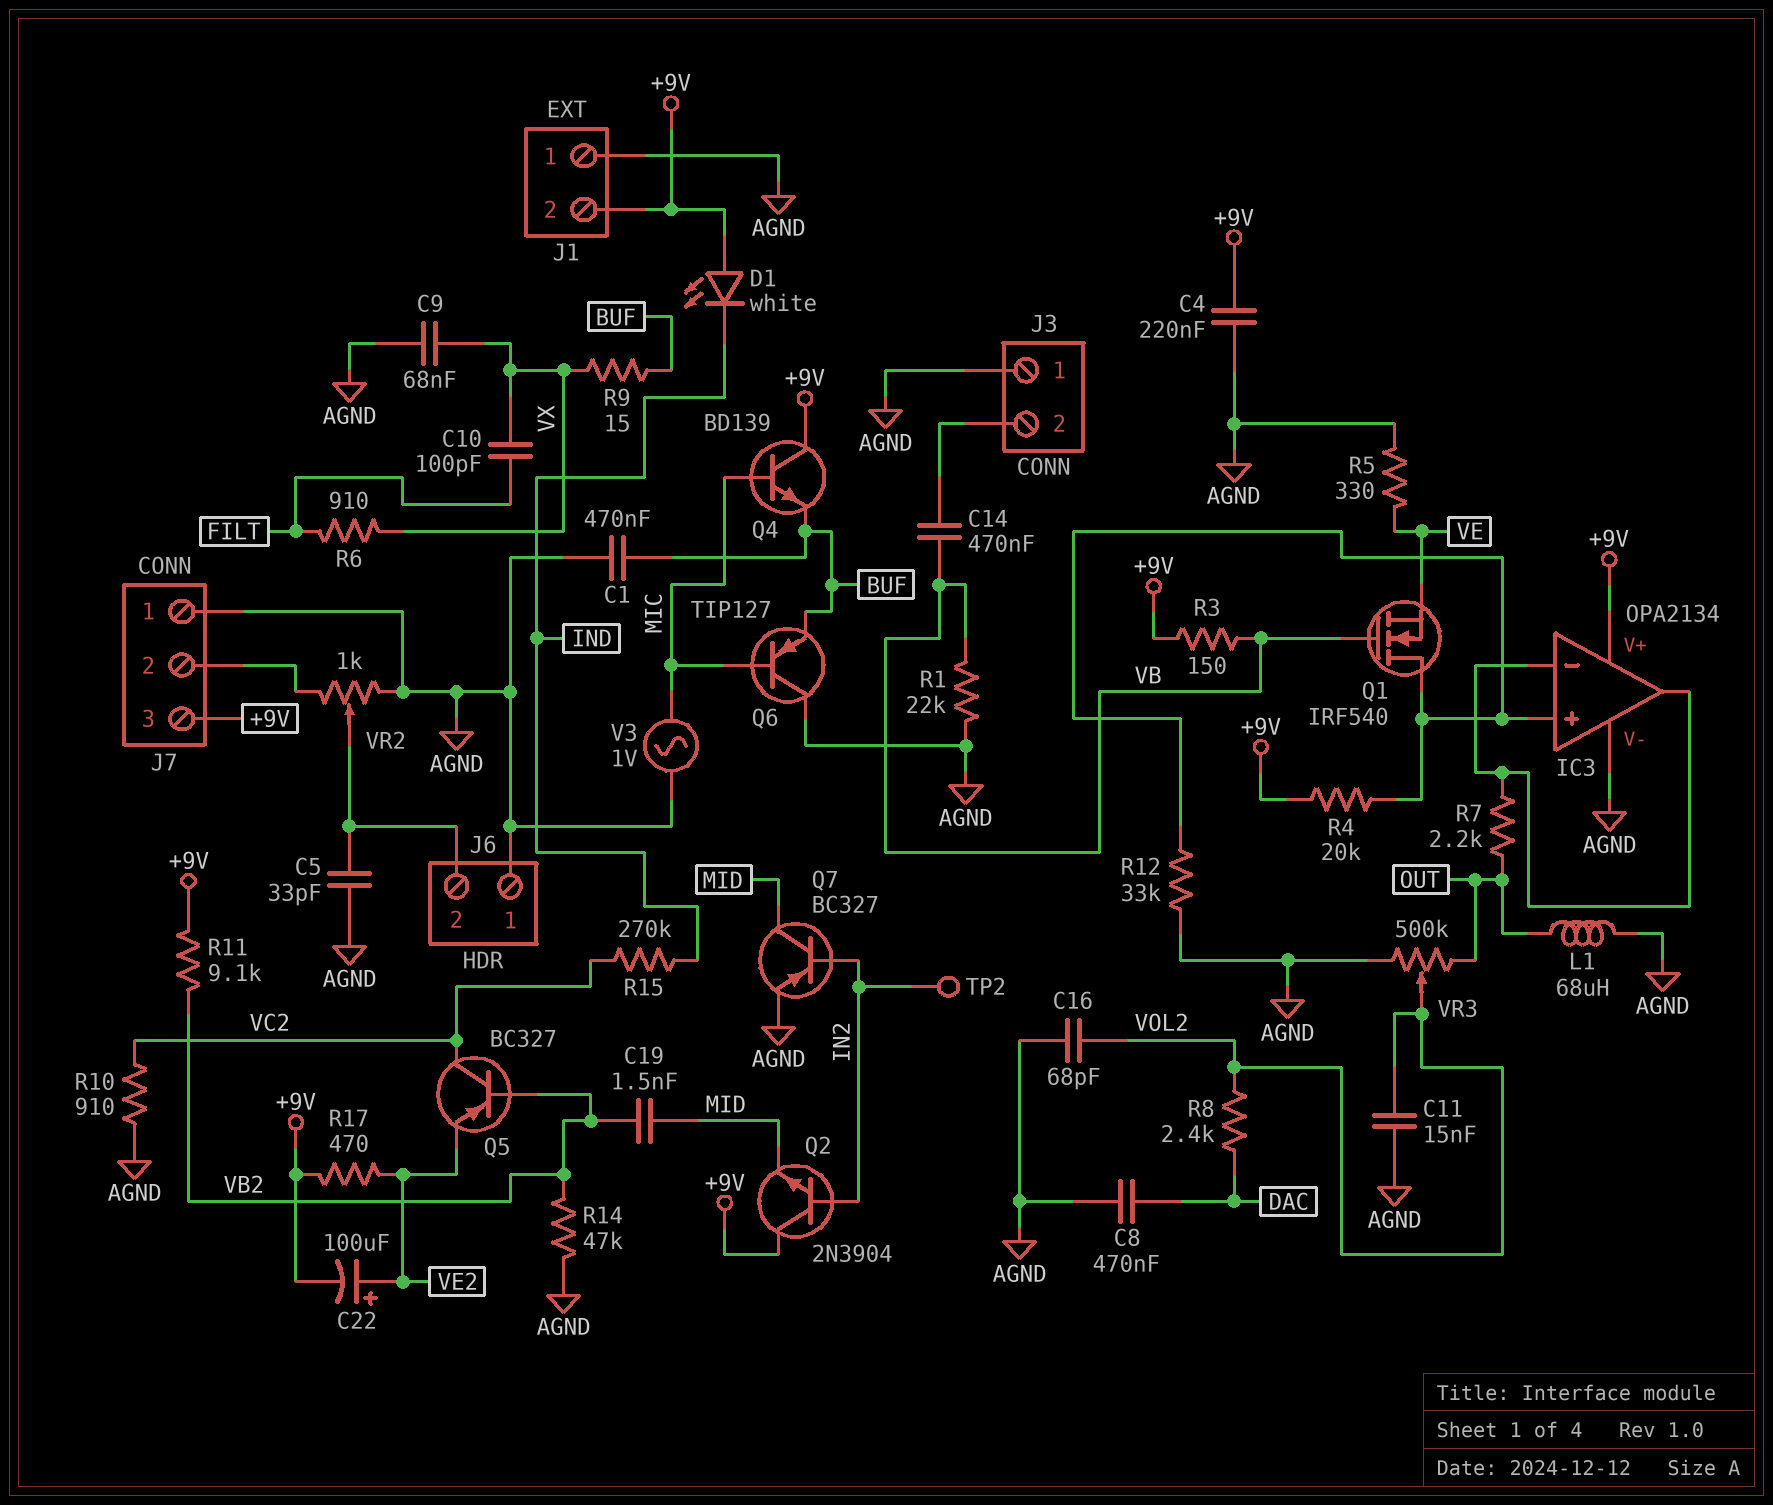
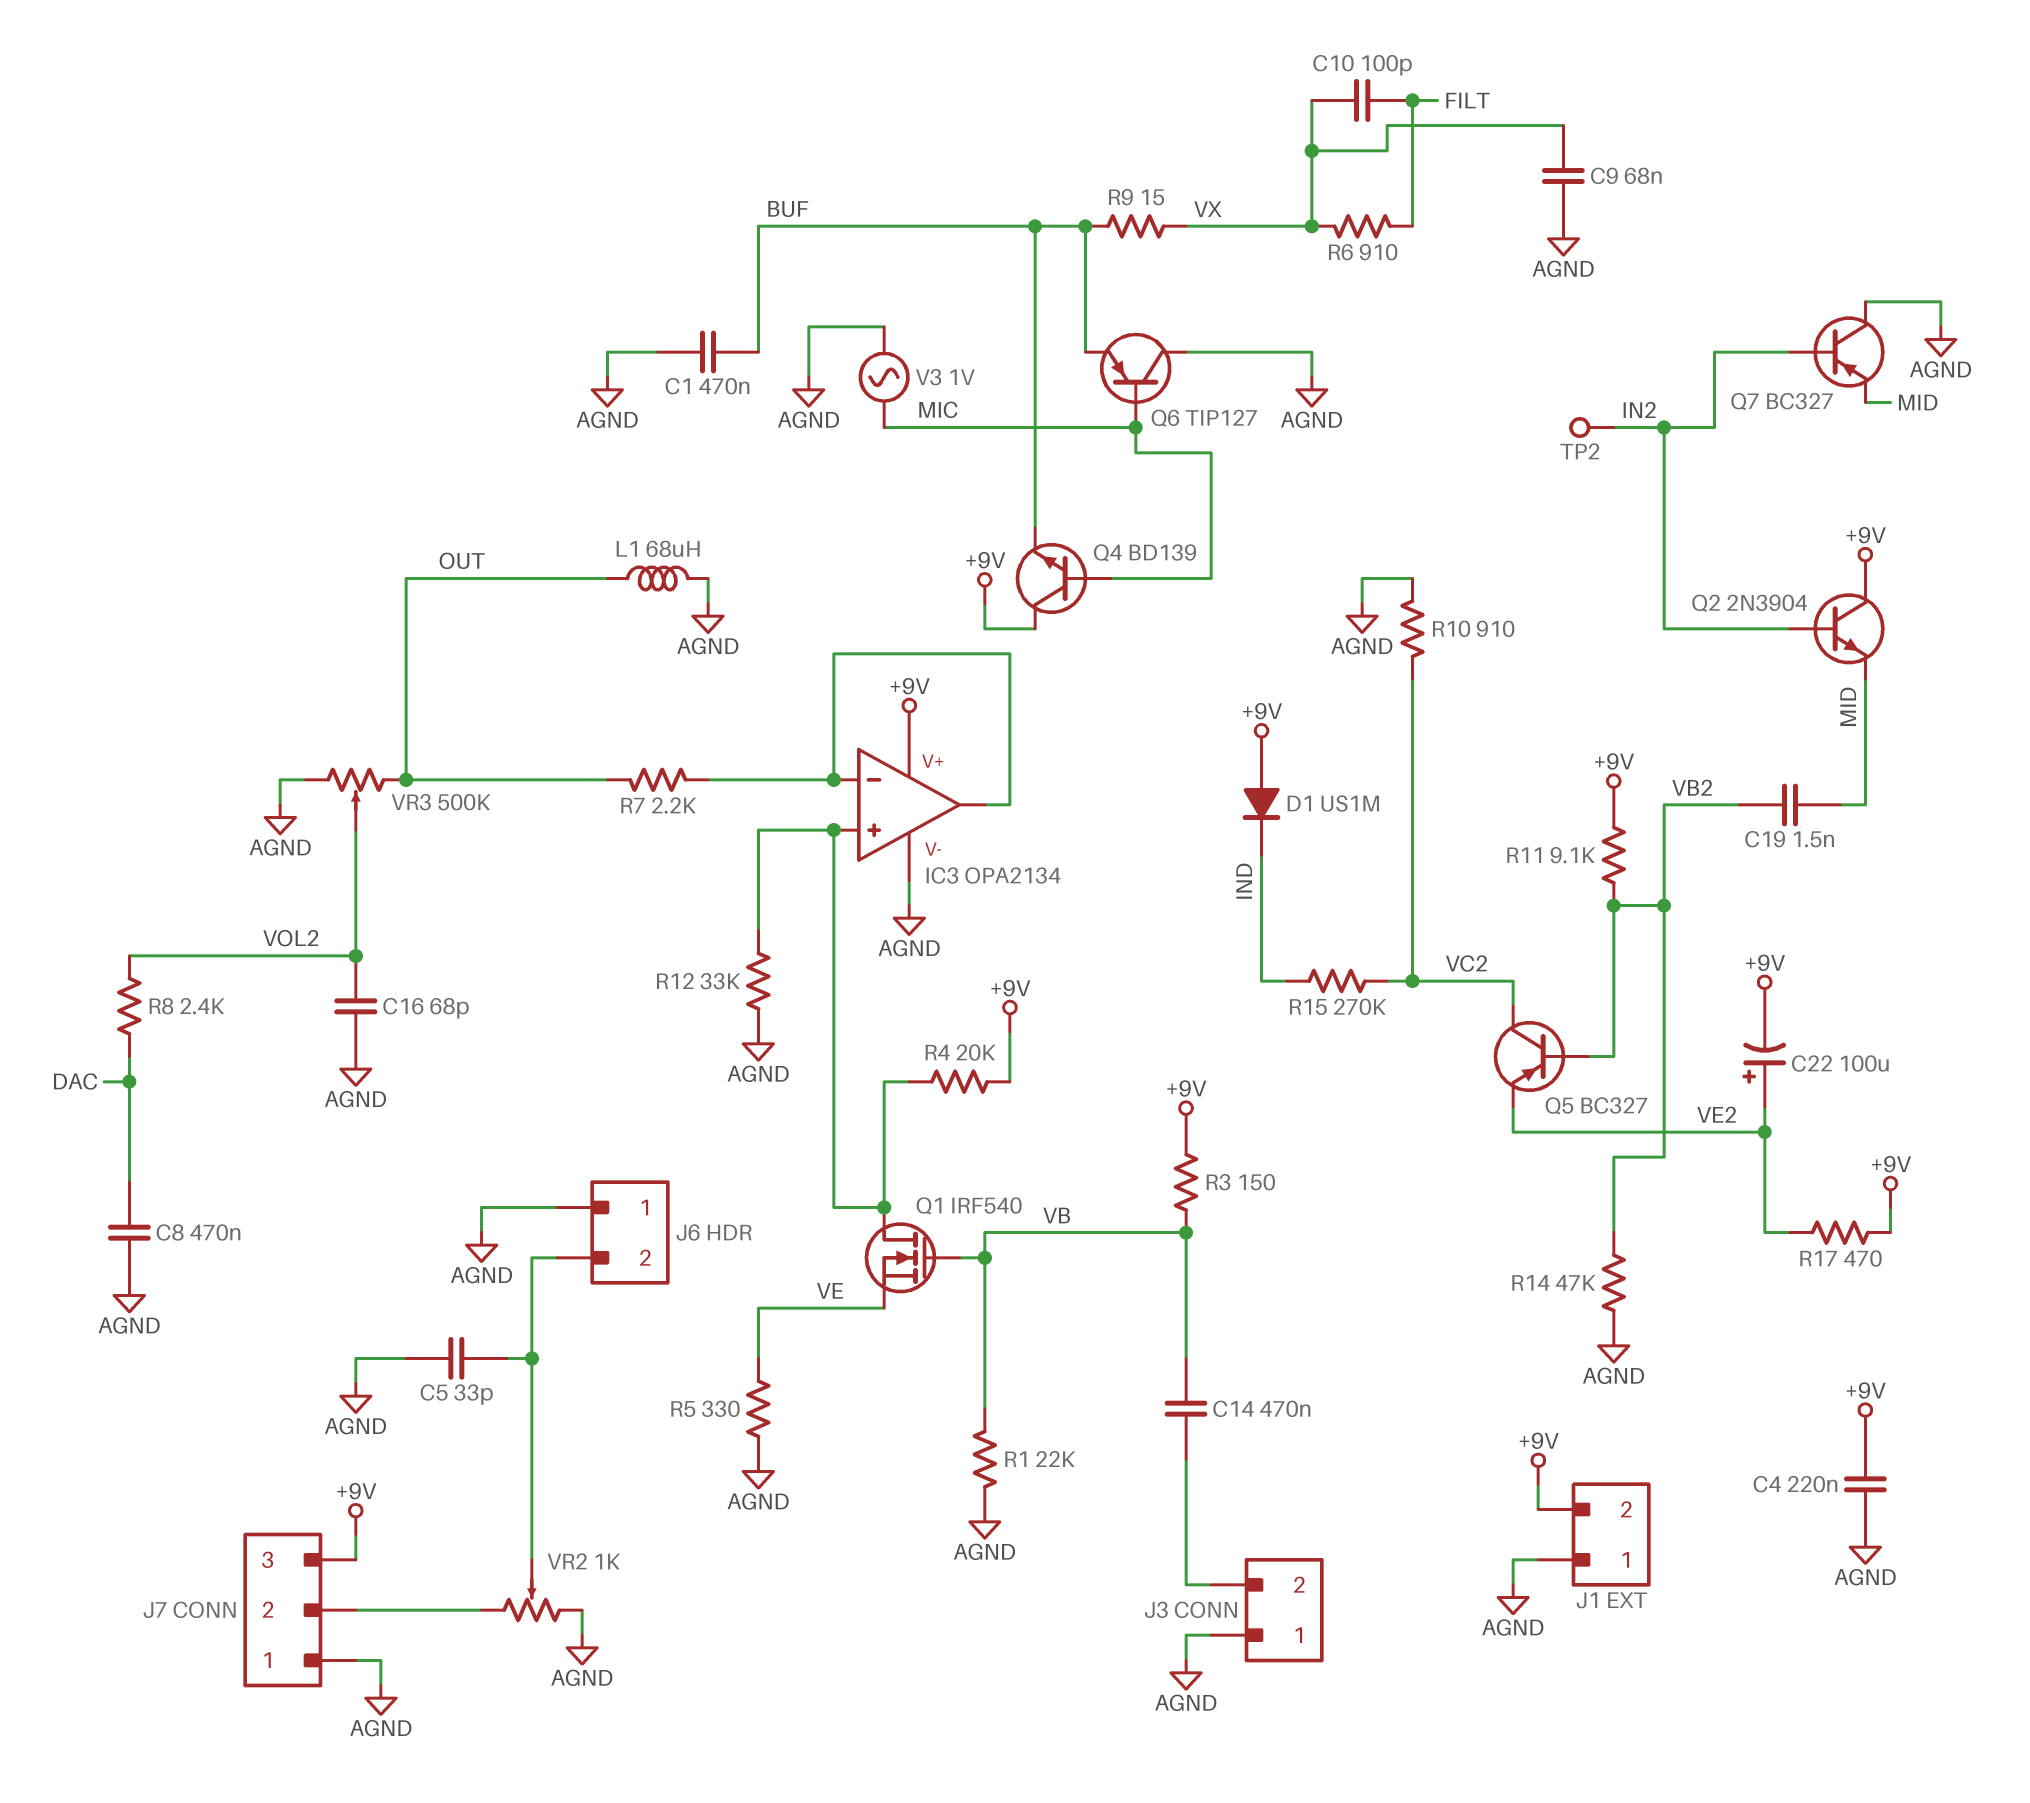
C11: 15nF (AGND, VOL2) -> none
D1: LED white (A +9V, K IND) -> diode US1M (A +9V, K IND)
Q7: PNP BC327 (B IN2, C MID, E AGND) -> PNP BC327 (B IN2, C AGND, E MID)

